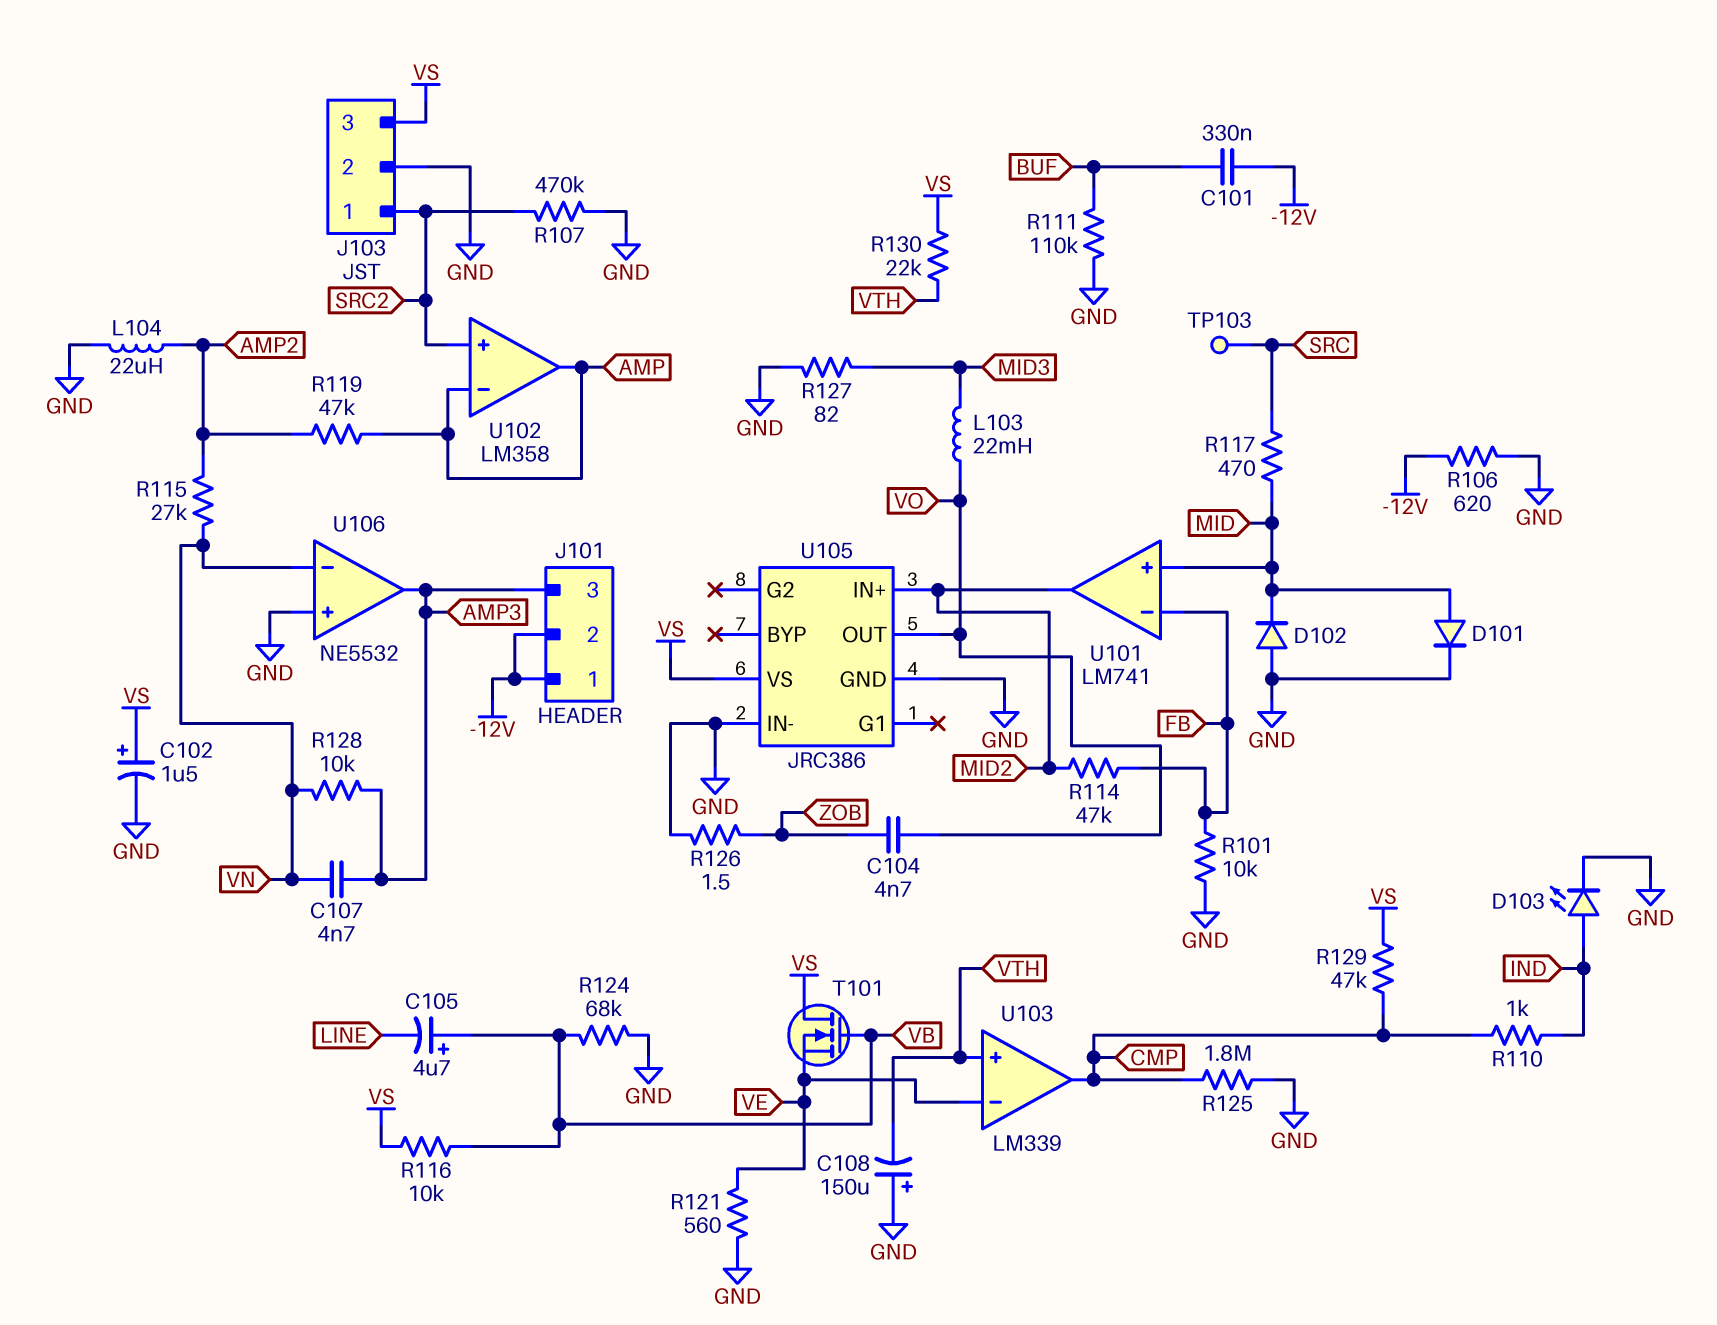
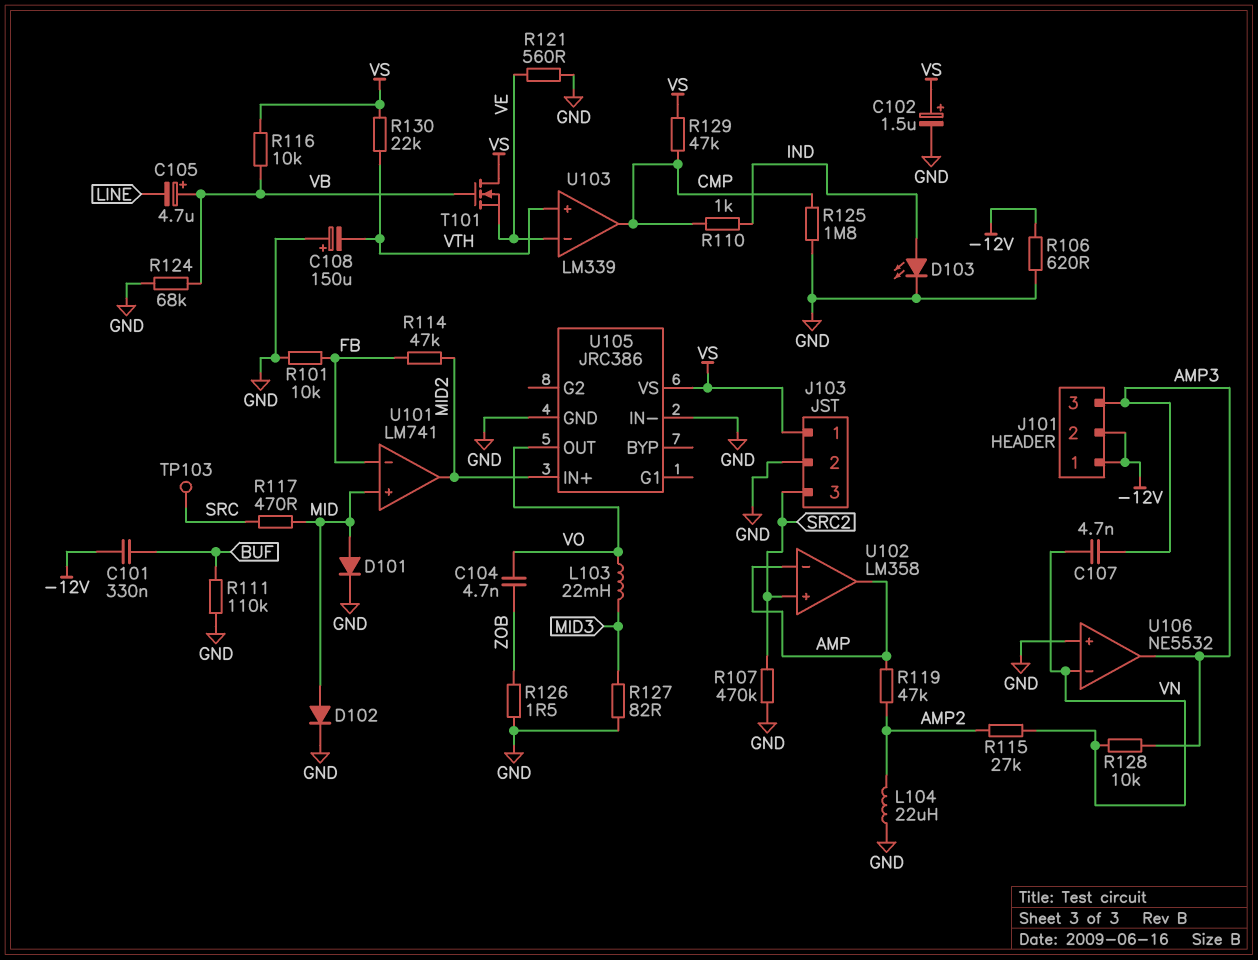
D102: diode (A GND, K MID) -> diode (A MID, K GND)
J103 pin 1: SRC2 -> VS
J103 pin 3: VS -> SRC2

